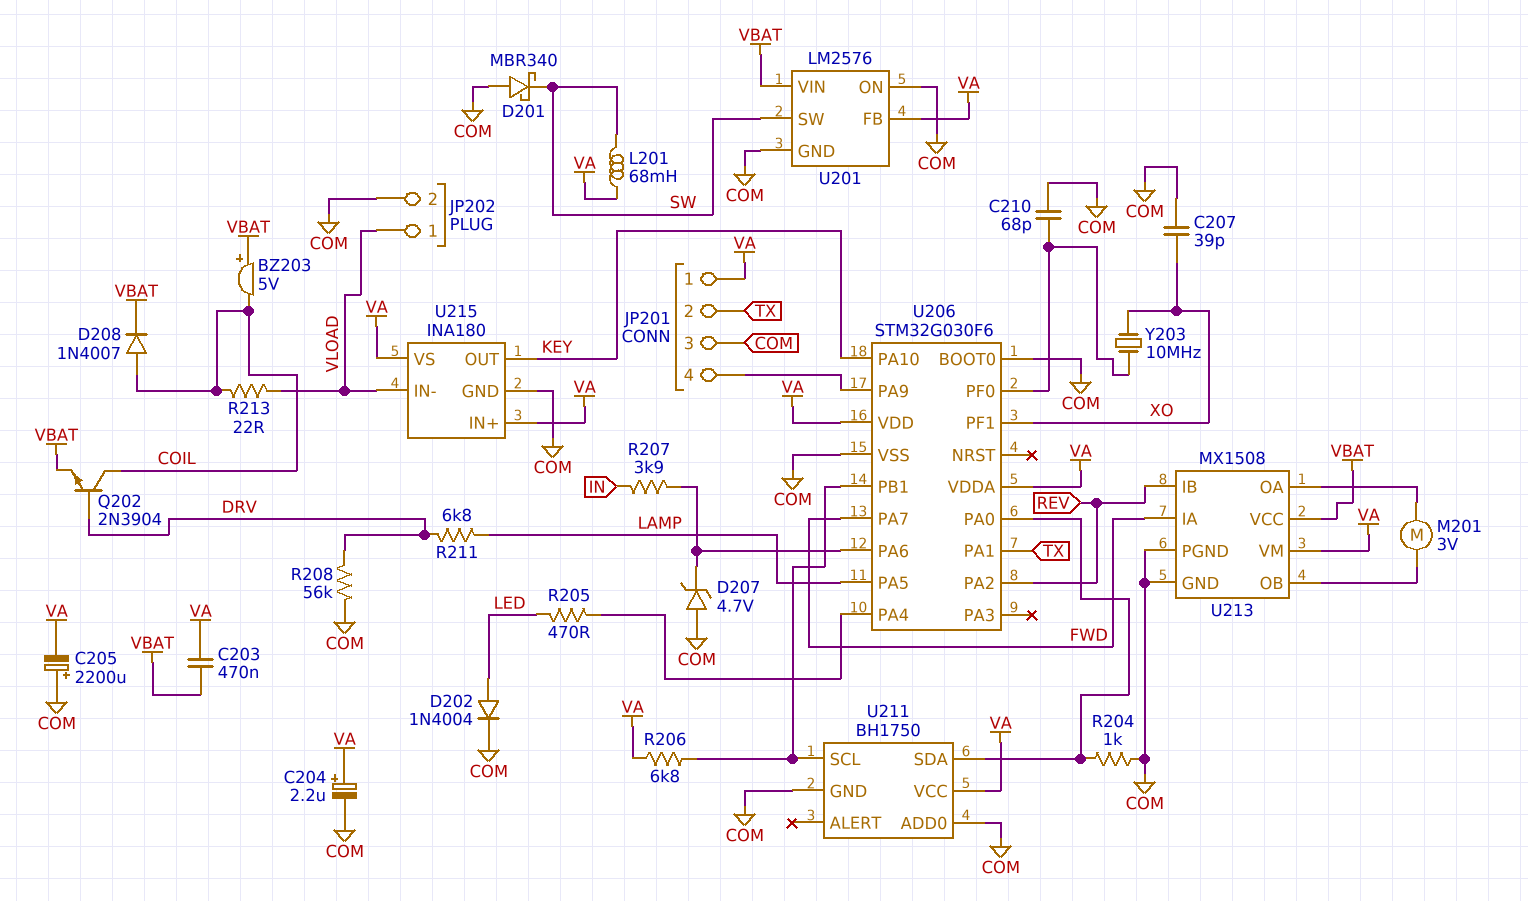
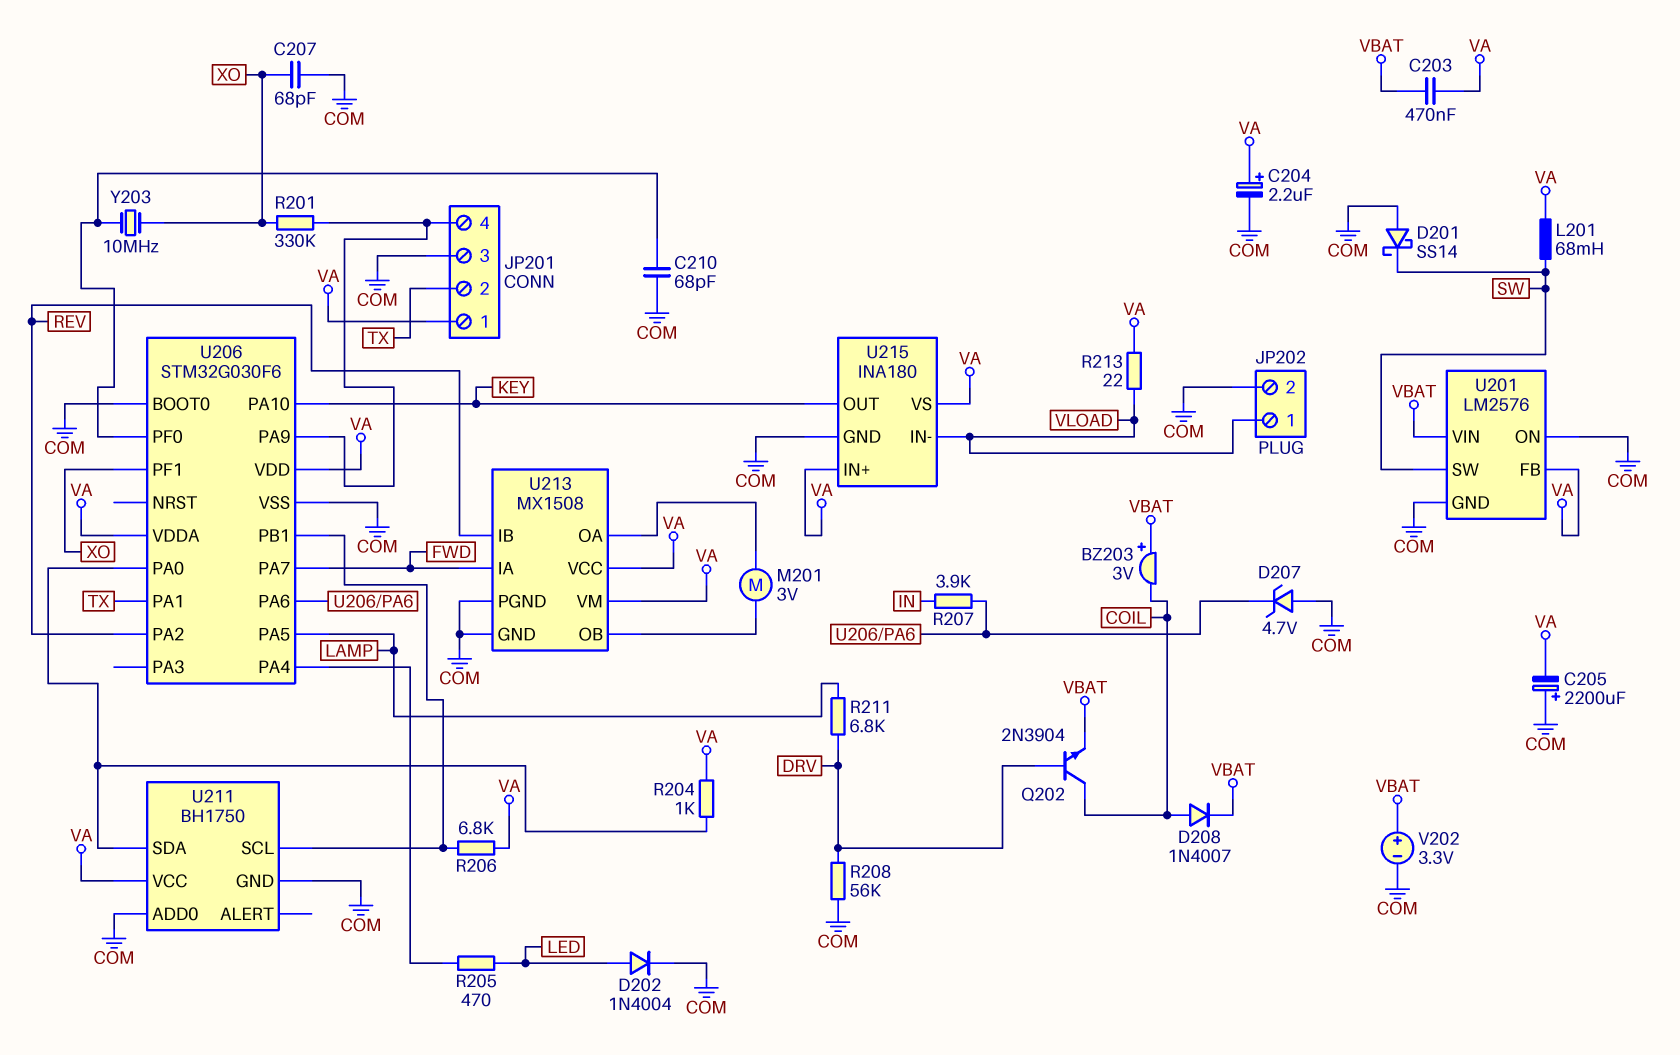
BZ203: buzzer 5V (plus VBAT, minus COIL) -> buzzer 3V (plus VBAT, minus COIL)
C207: 39pF (COM, XO) -> 68pF (COM, XO)
D201: schottky MBR340 (A COM, K SW) -> schottky SS14 (A COM, K SW)
R201: none -> 330k (JP201/4, XO)
R204: 1k (COM, U206/PA0) -> 1k (U206/PA0, VA)
R213: 22 (COIL, VLOAD) -> 22 (VA, VLOAD)
U213 pin VCC: VBAT -> VA
V202: none -> 3.3V (plus VBAT, minus COM)

